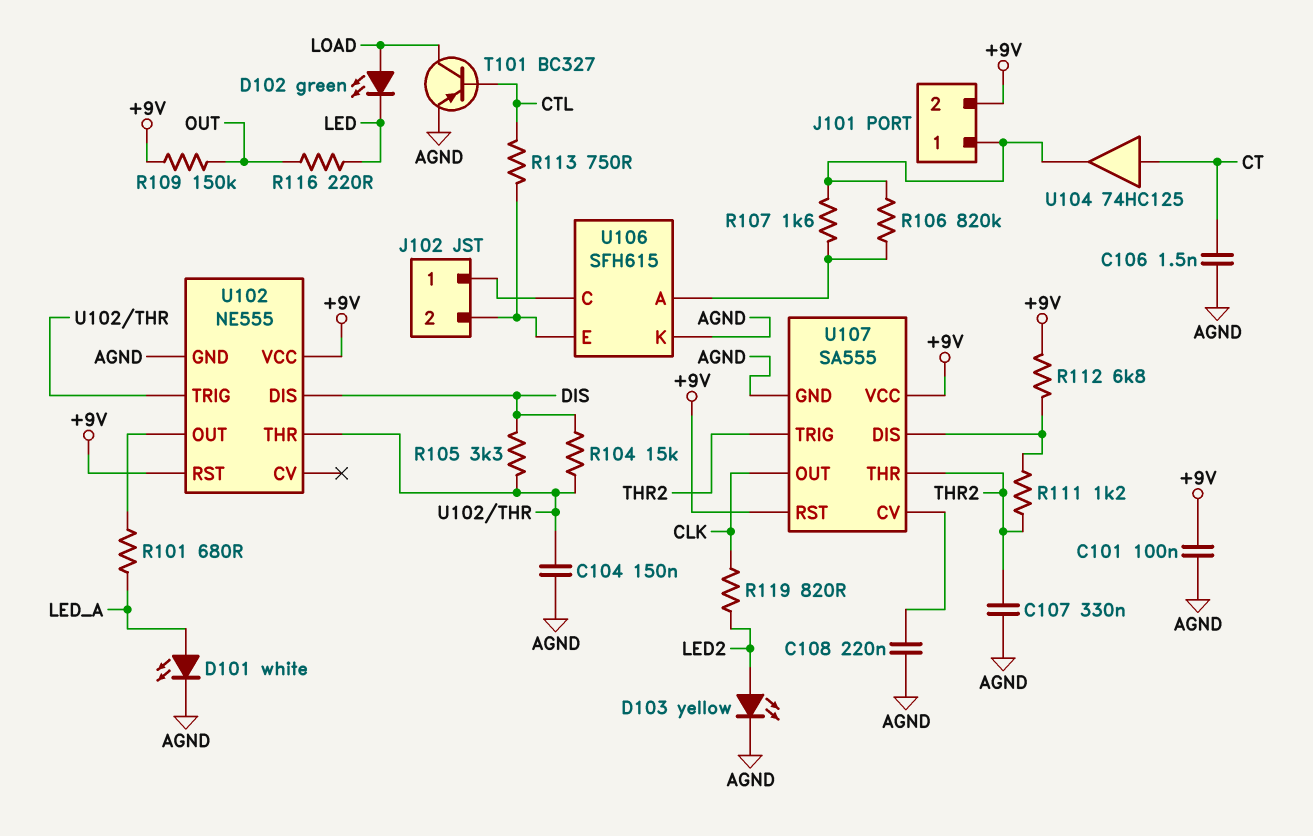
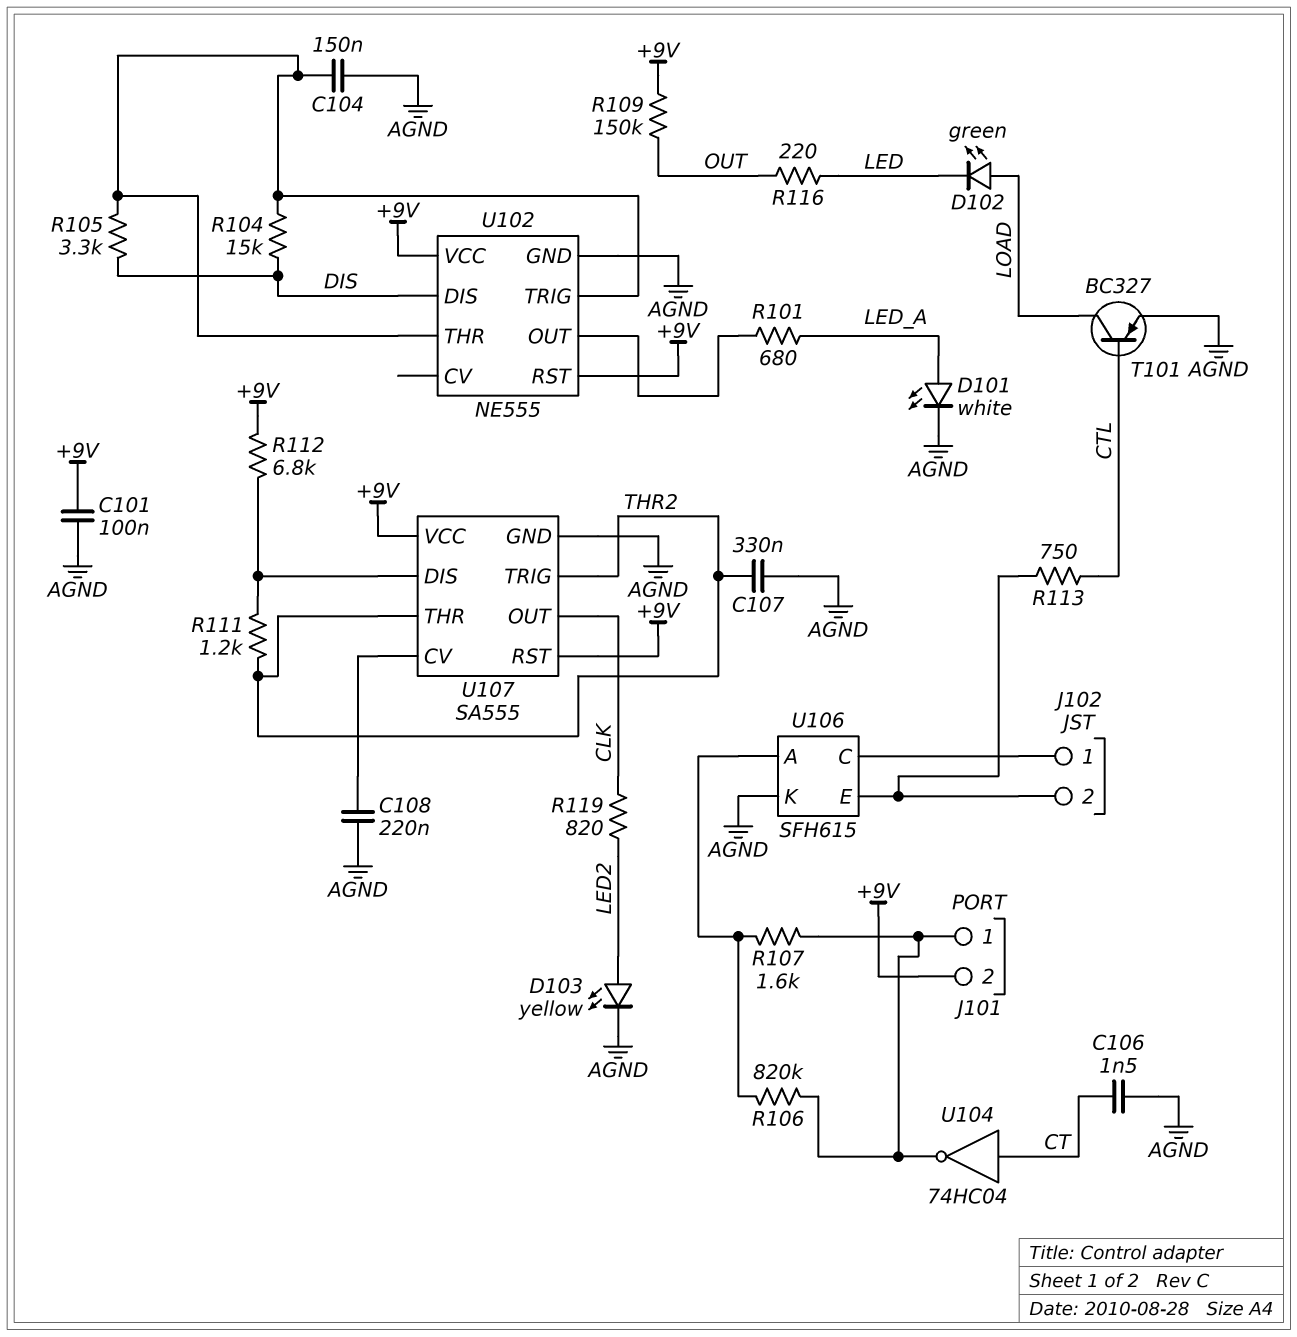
U104: buffer 74HC125 (in CT, out J101/1) -> NOT 74HC04 (in CT, out J101/1)

